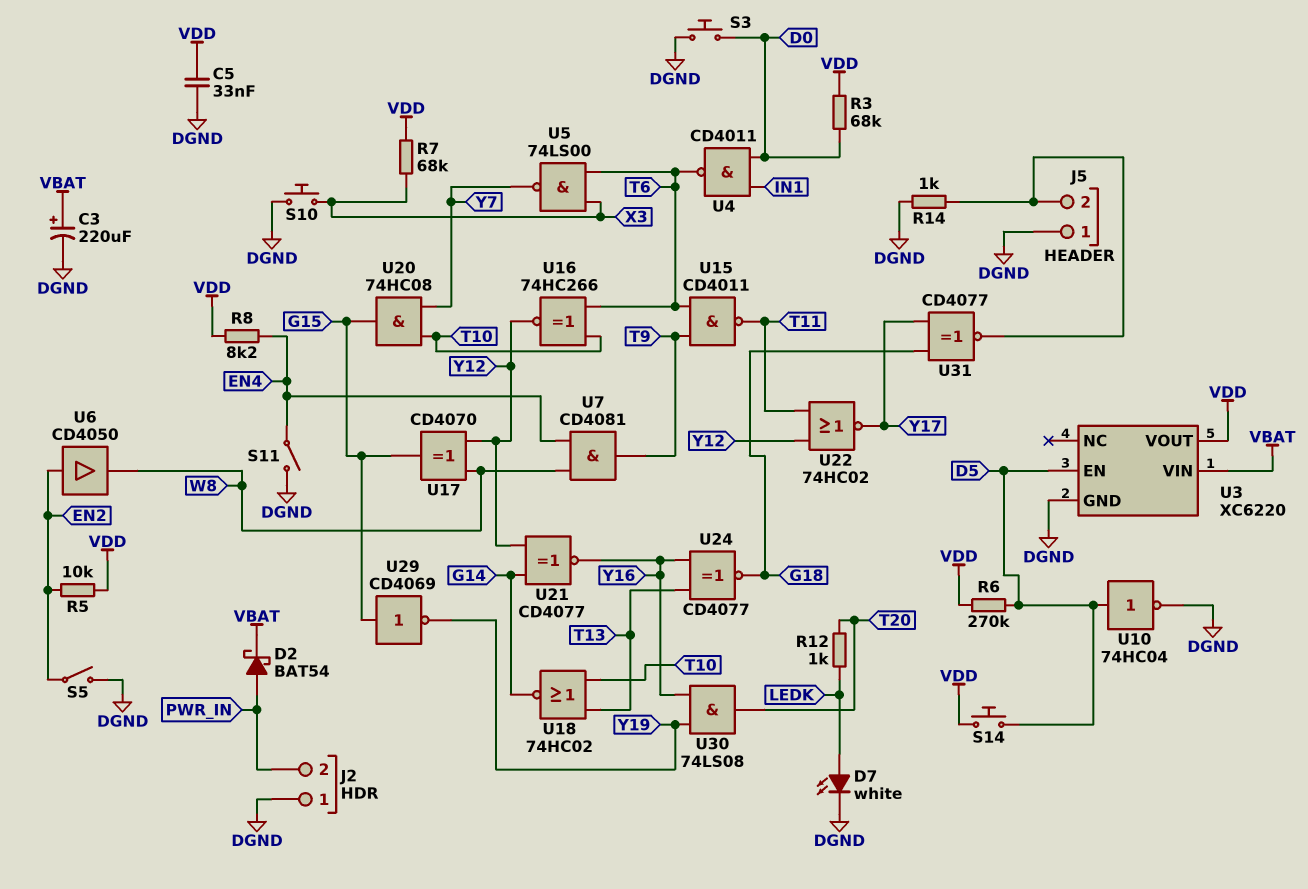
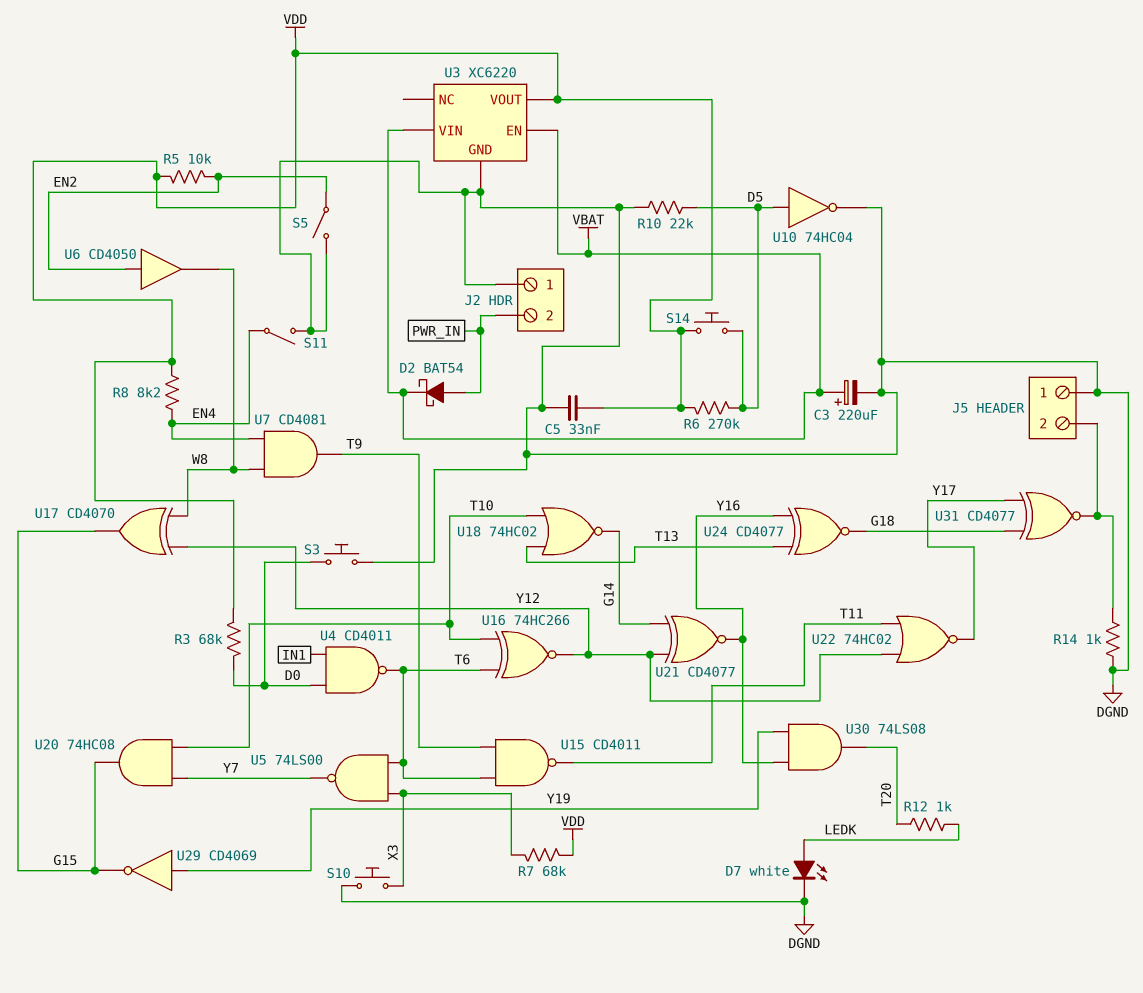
R10: none -> 22k (D5, DGND)
U3 pin EN: D5 -> VBAT
U29: NOT CD4069 (in G15, out Y19) -> NOT CD4069 (in Y19, out G15)

